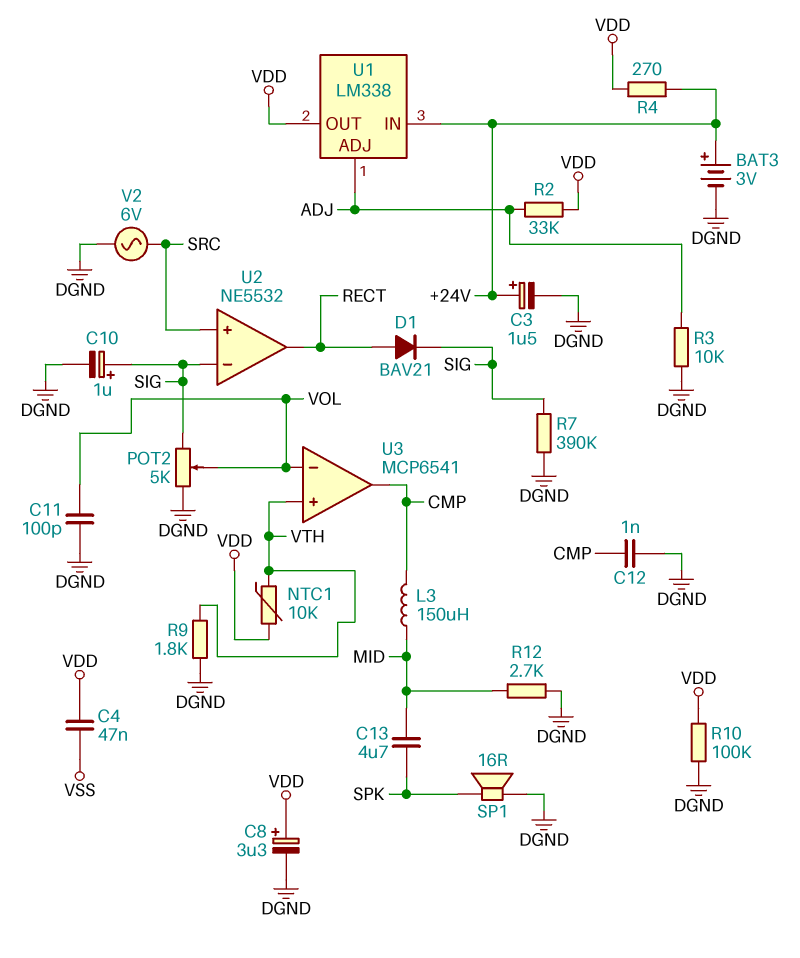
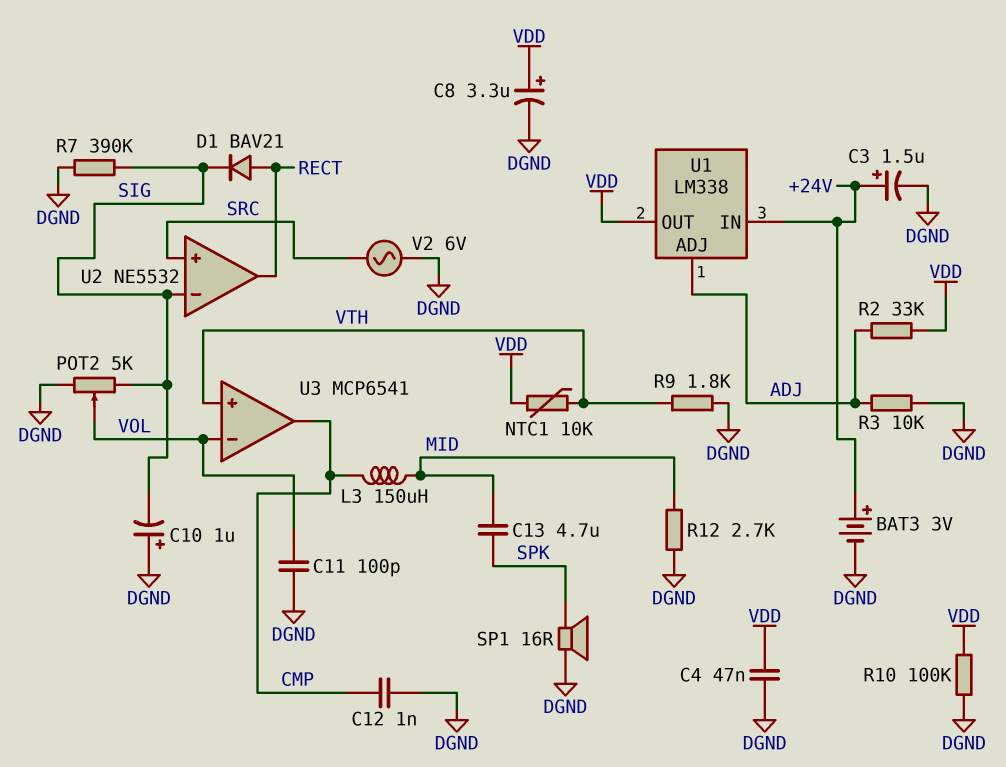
C4: 47nF (VDD, VSS) -> 47nF (DGND, VDD)
C10: 1uF (plus SIG, minus DGND) -> 1uF (plus DGND, minus SIG)
R4: 270 (+24V, VDD) -> none

